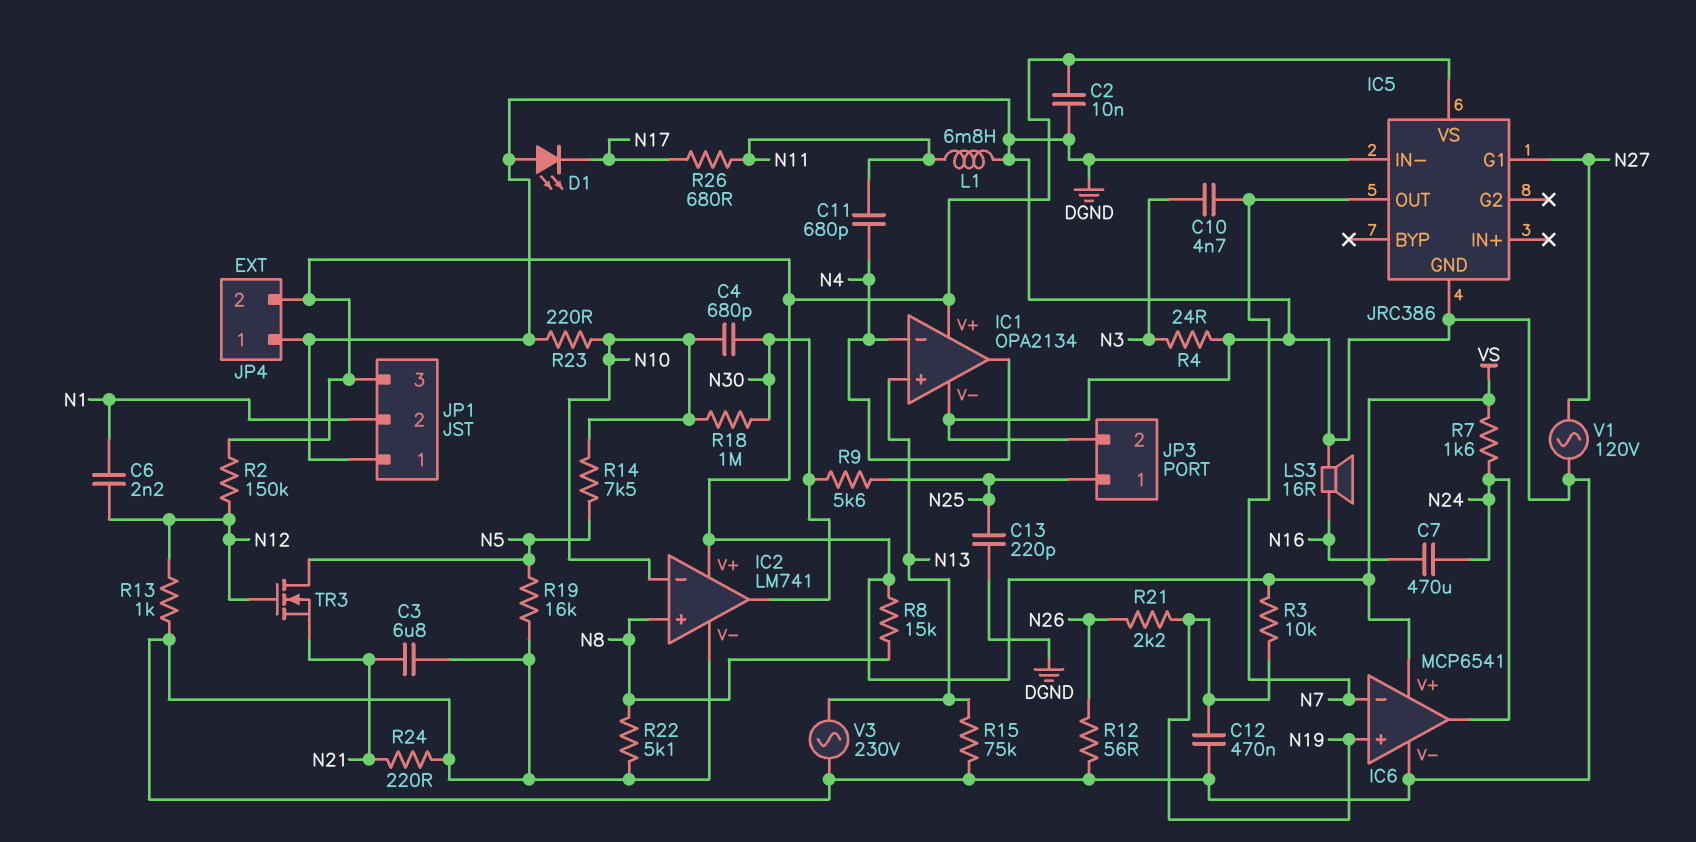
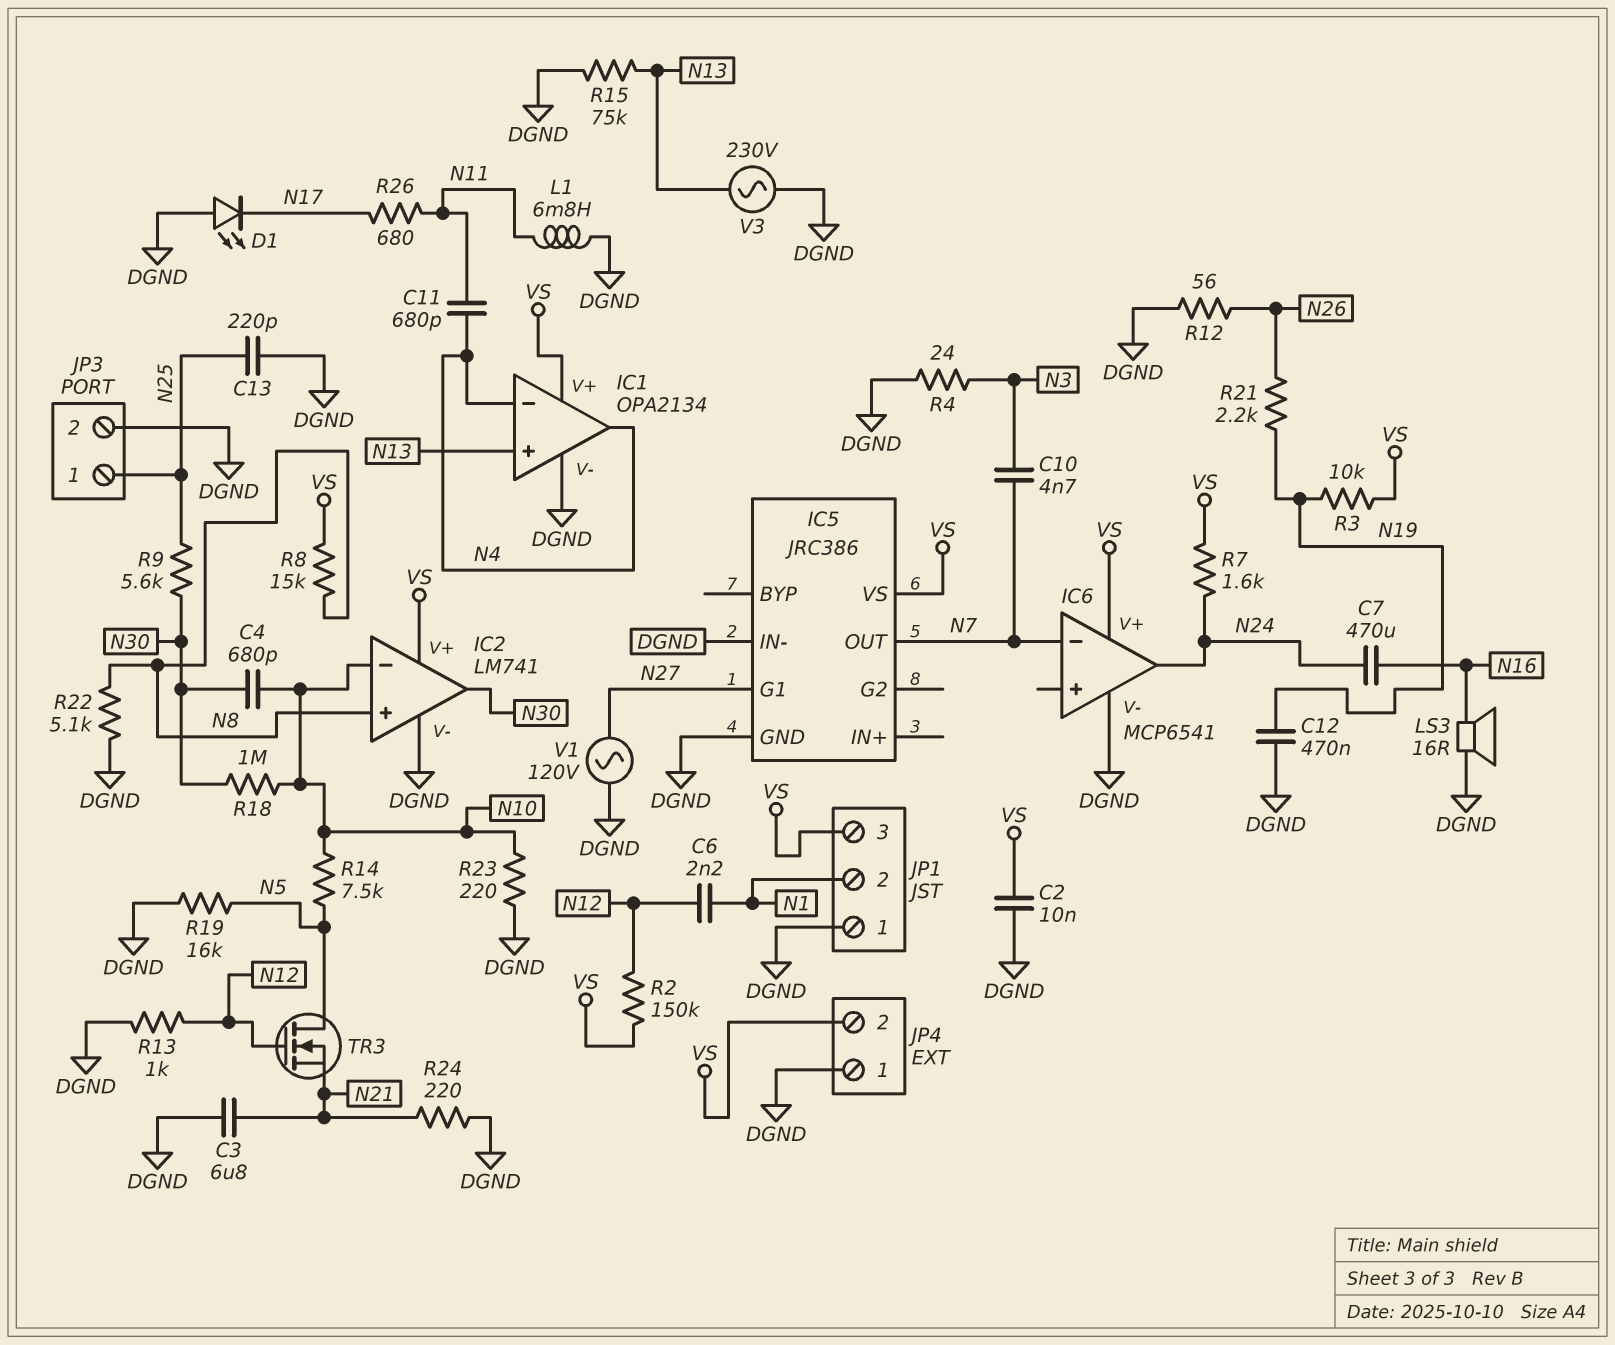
IC6 pin in+: N19 -> none

